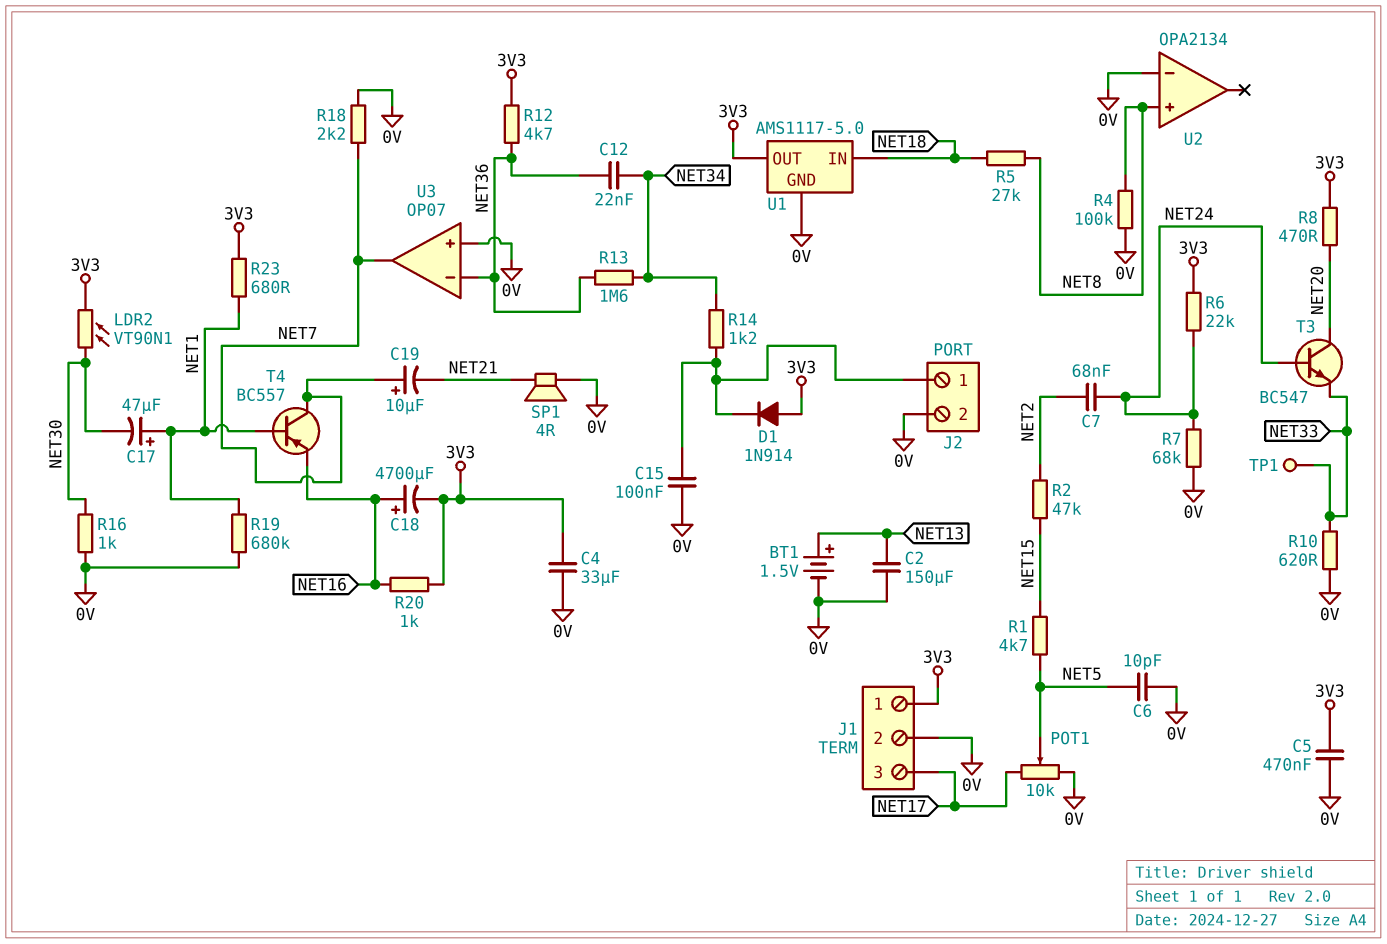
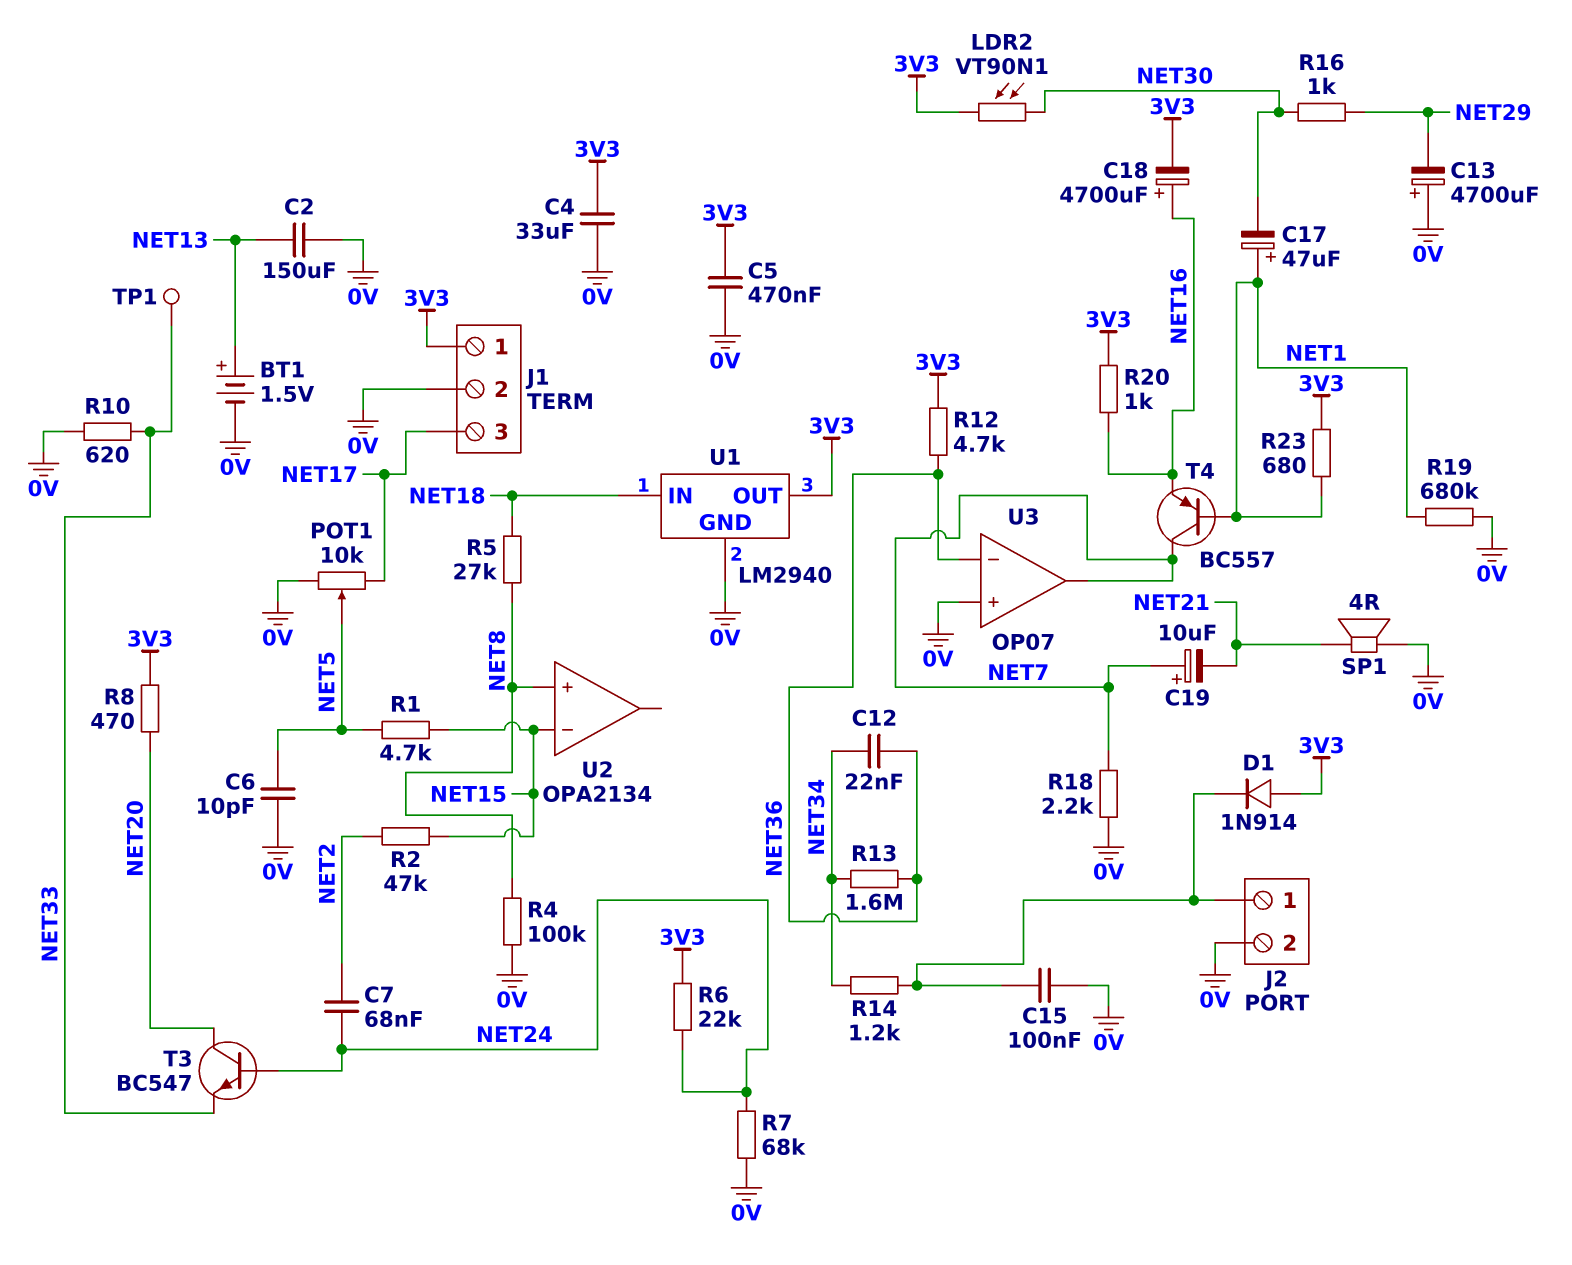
C13: none -> 4700uF (plus 0V, minus NET29)
R16: 1k (0V, NET30) -> 1k (NET29, NET30)
U1: AMS1117-5.0 -> LM2940
U2 pin in-: 0V -> NET15

